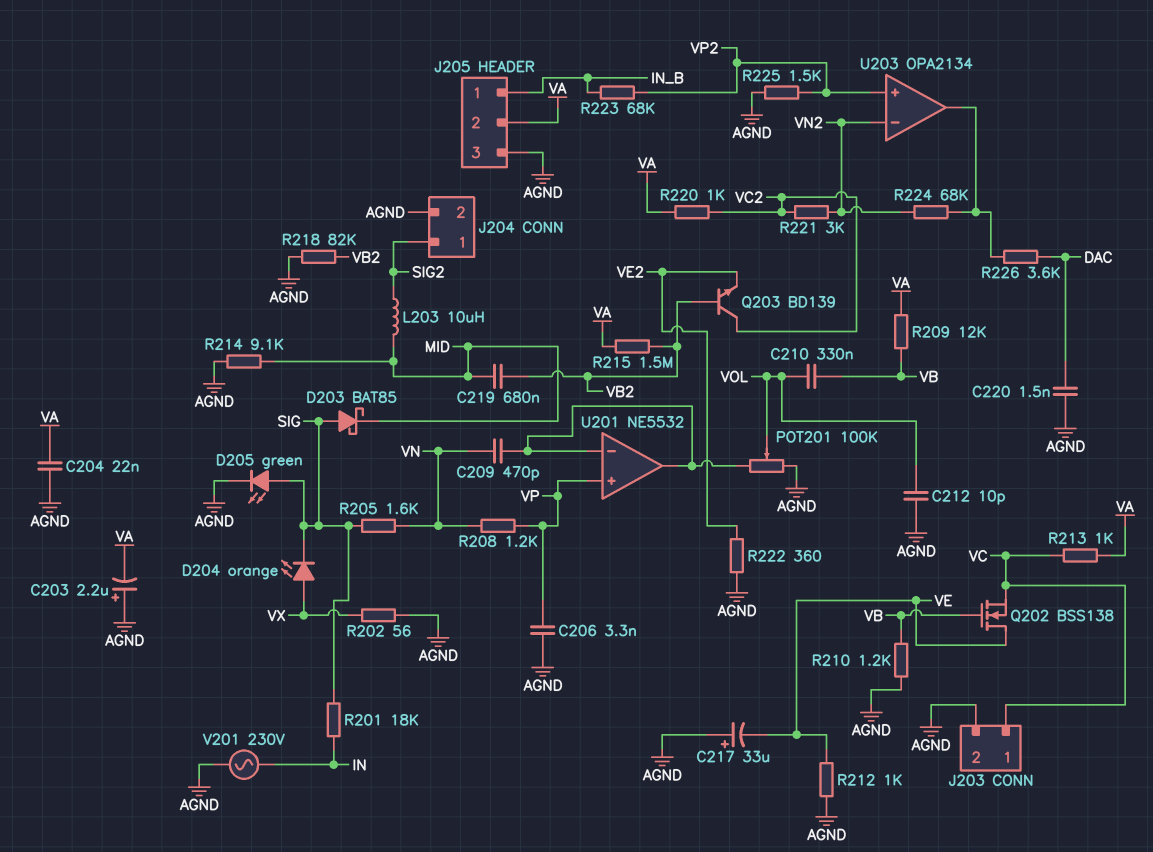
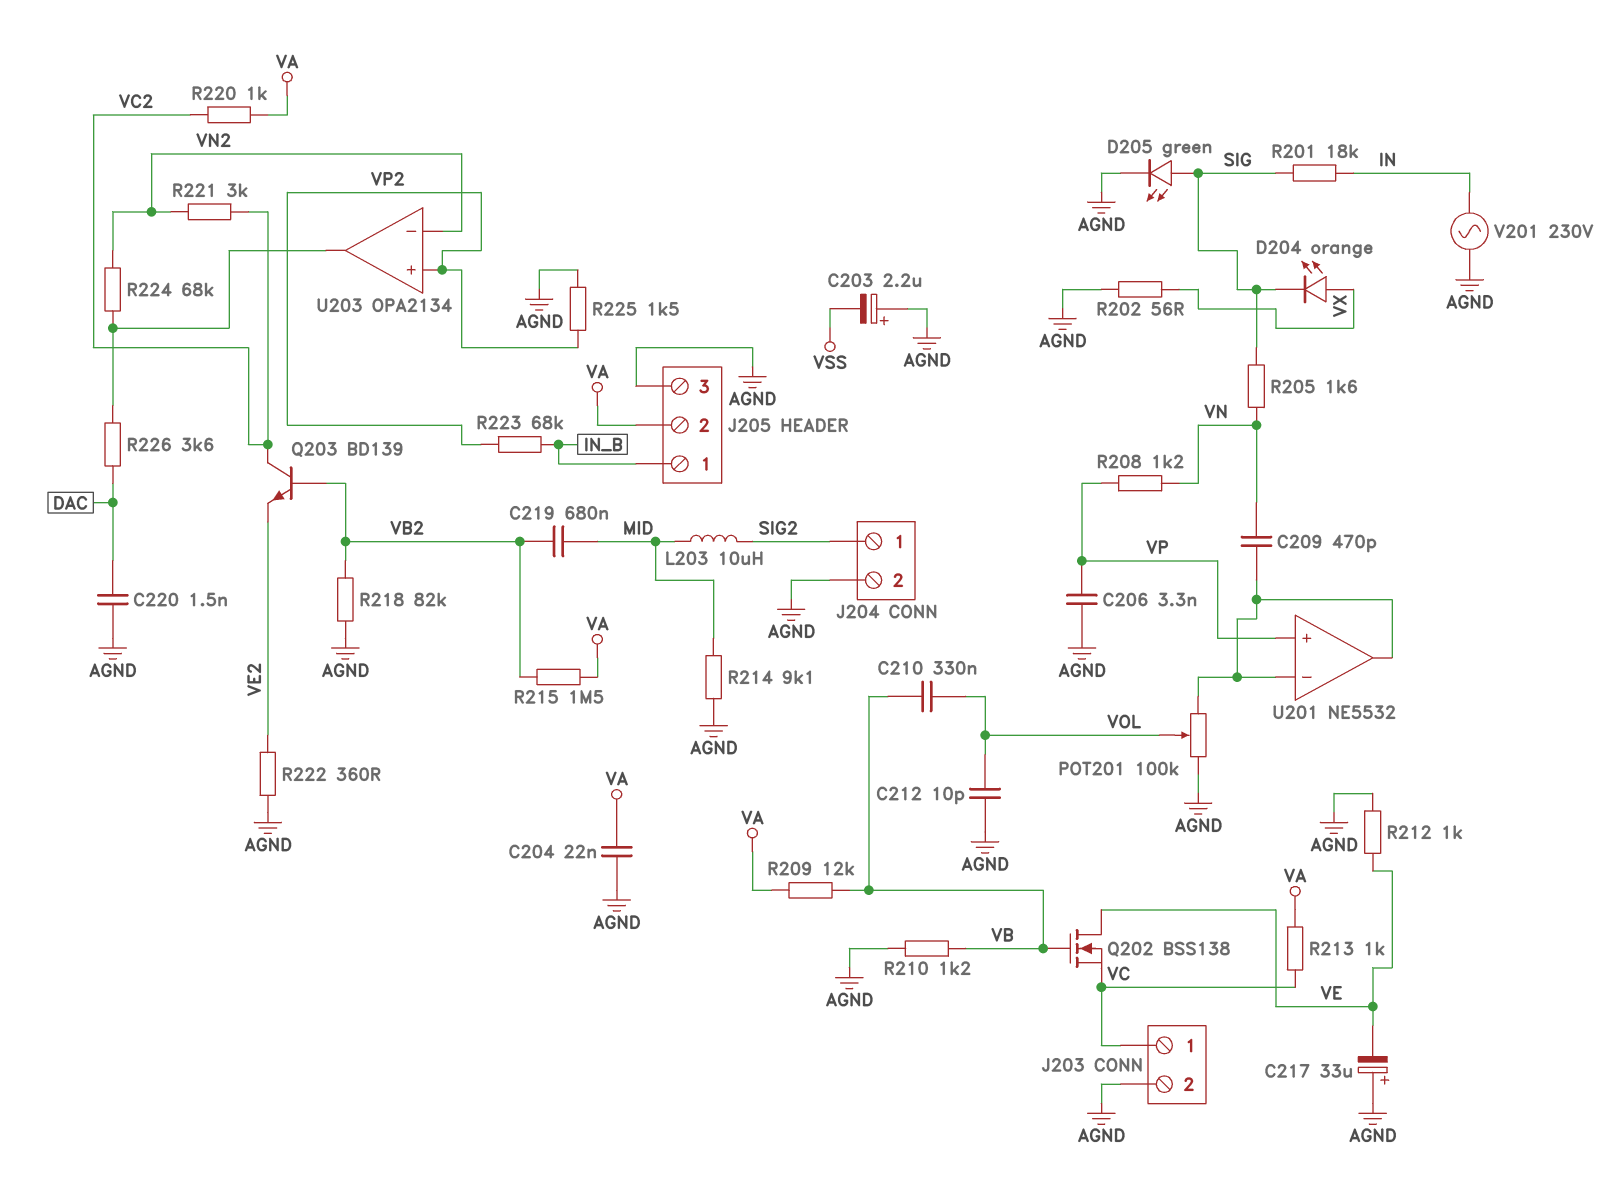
C203: 2.2uF (plus AGND, minus VA) -> 2.2uF (plus AGND, minus VSS)
D203: schottky BAT85 (A SIG, K MID) -> none

